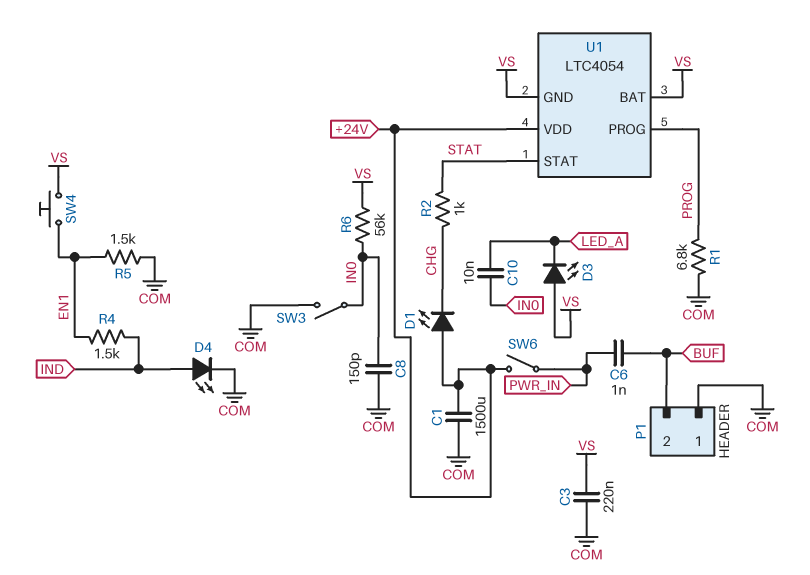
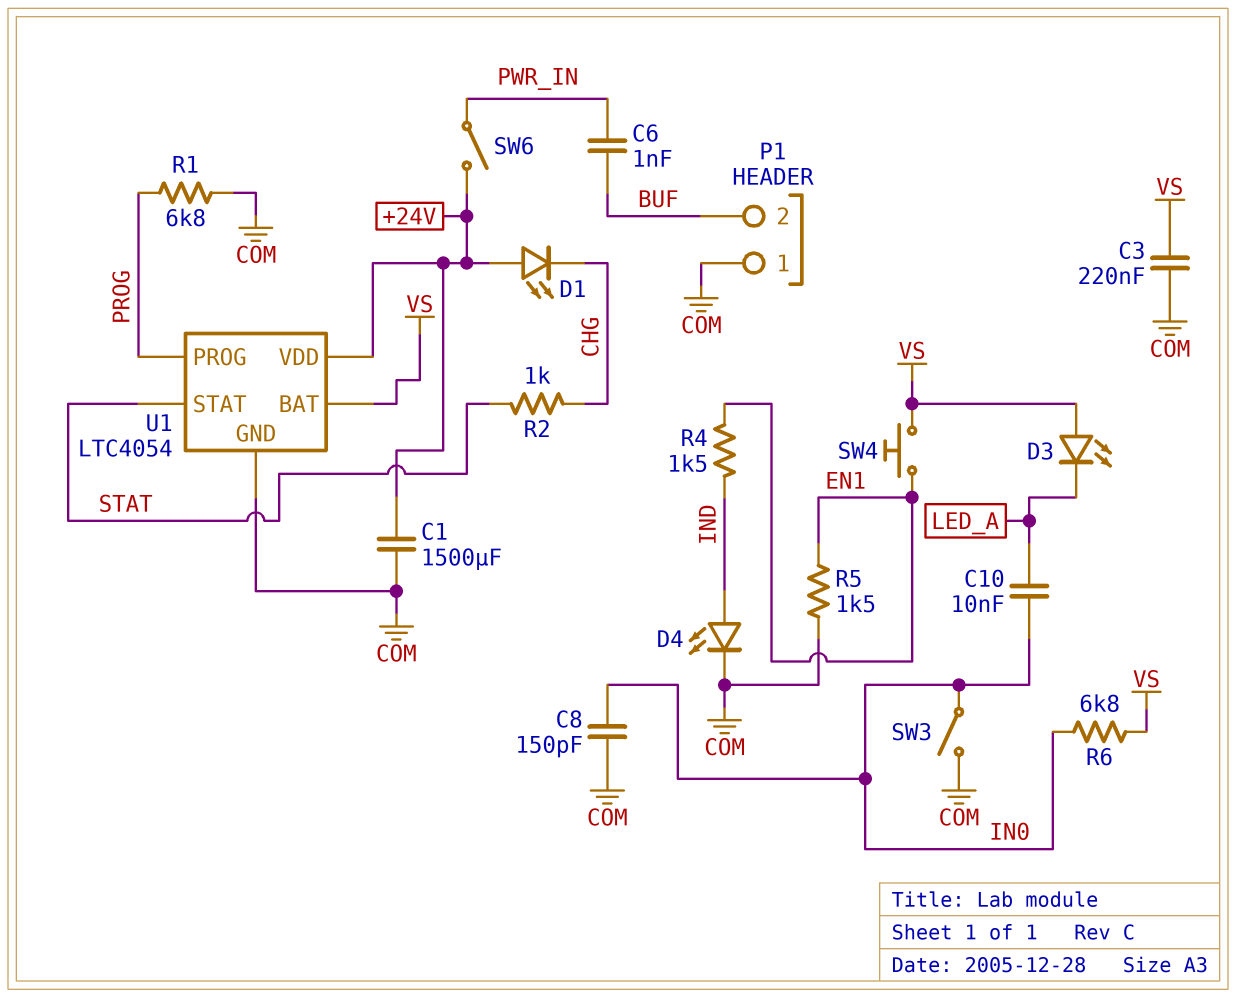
R6: 56k (IN0, VS) -> 6.8k (IN0, VS)
U1 pin GND: VS -> COM

